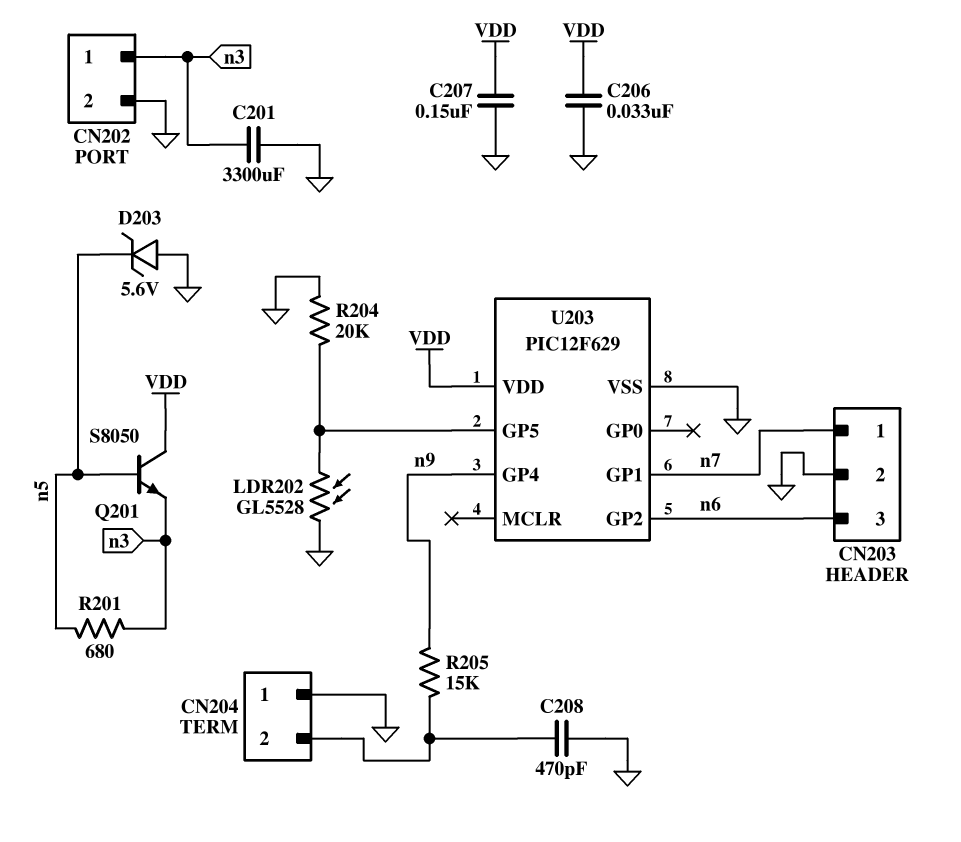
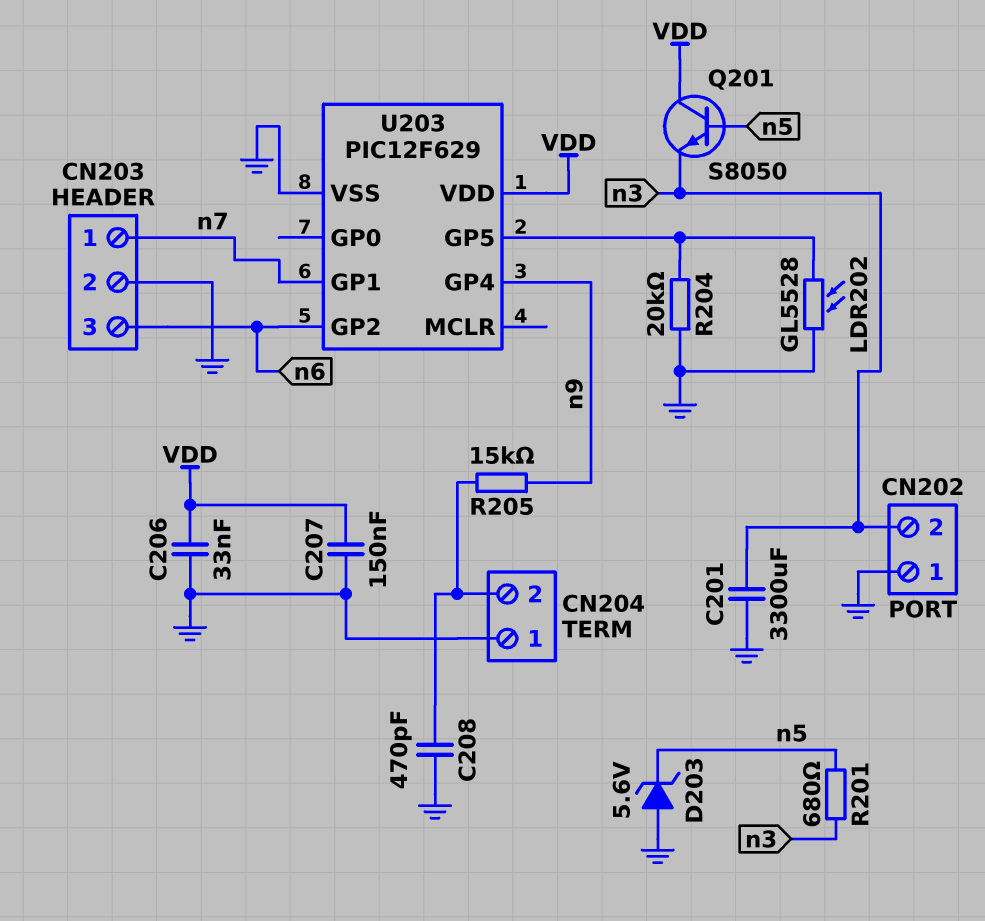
CN202 pin 1: n3 -> GND
CN202 pin 2: GND -> n3

